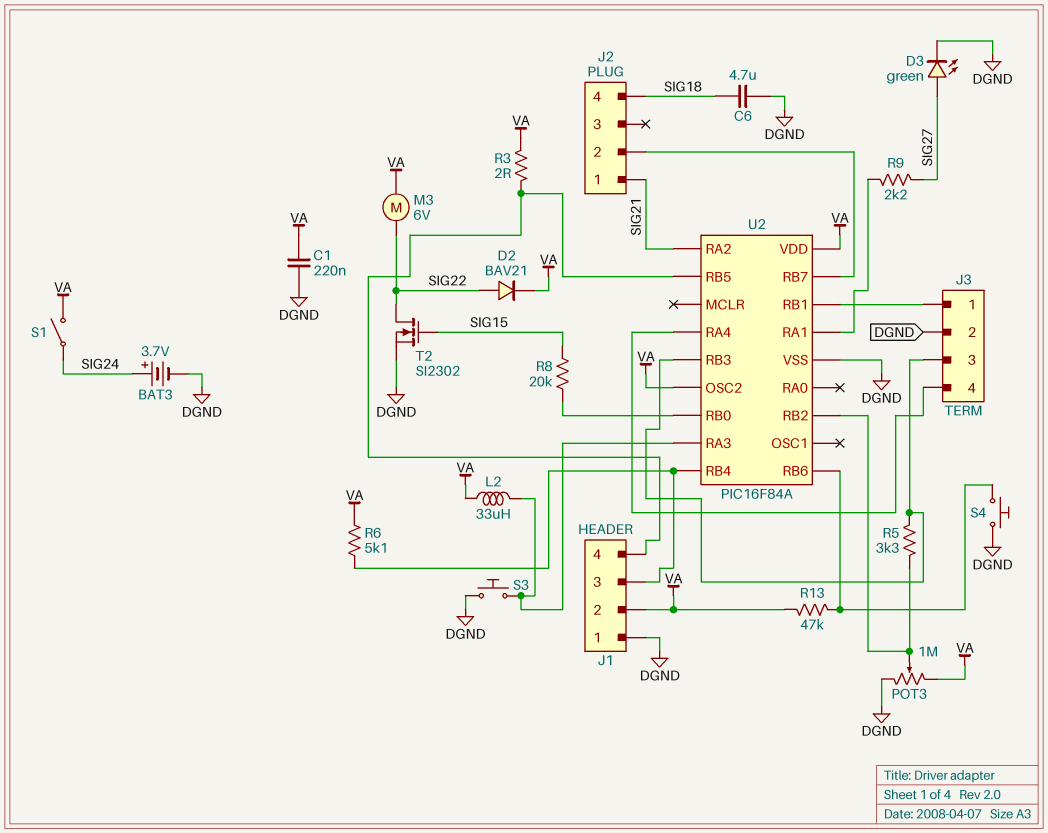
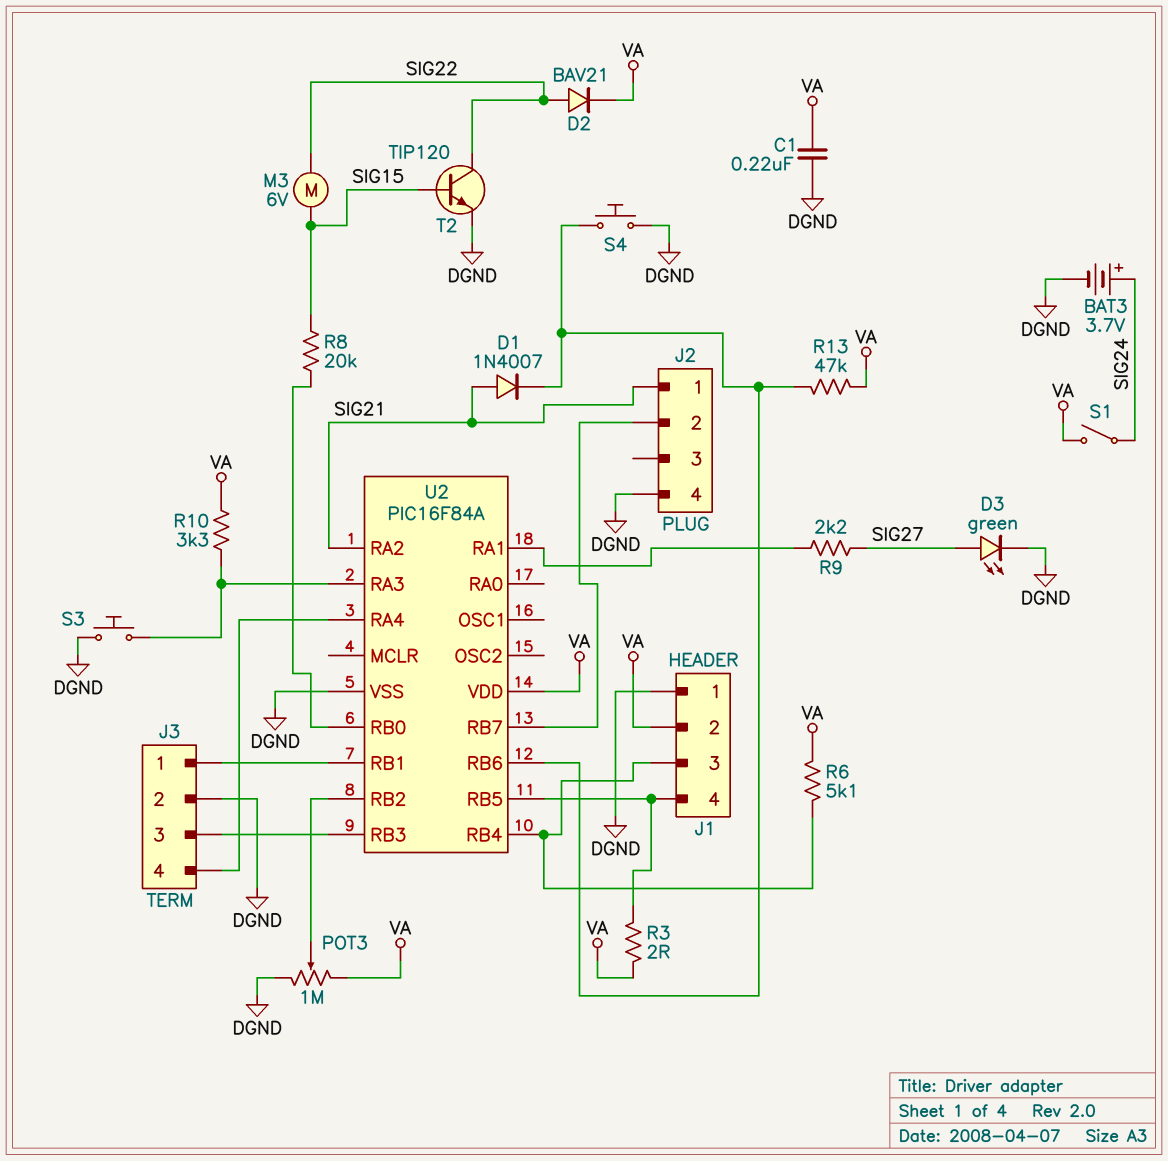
C6: 4.7uF (DGND, SIG18) -> none
D1: none -> diode 1N4007 (A SIG21, K U2/RB6)
J2 pin 4: SIG18 -> DGND
L2: 33uH (U2/RA3, VA) -> none
M3: motor 6V (SIG22, VA) -> motor 6V (SIG15, SIG22)
R5: 3.3k (J3/3, U2/RB2) -> none
R10: none -> 3.3k (U2/RA3, VA)
T2: NMOS SI2302 (G SIG15, D SIG22, S DGND) -> NPN TIP120 (B SIG15, C SIG22, E DGND)
U2 pin OSC2: VA -> none

